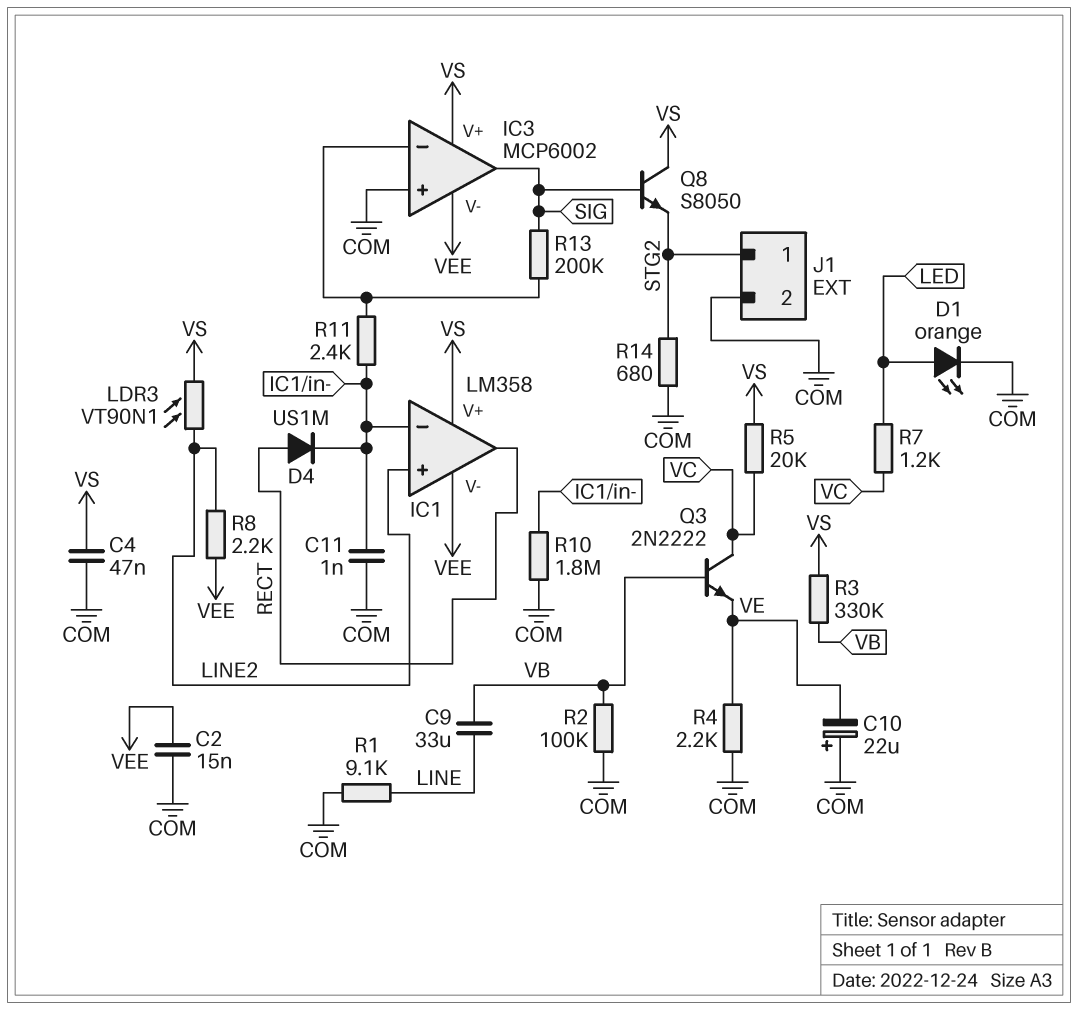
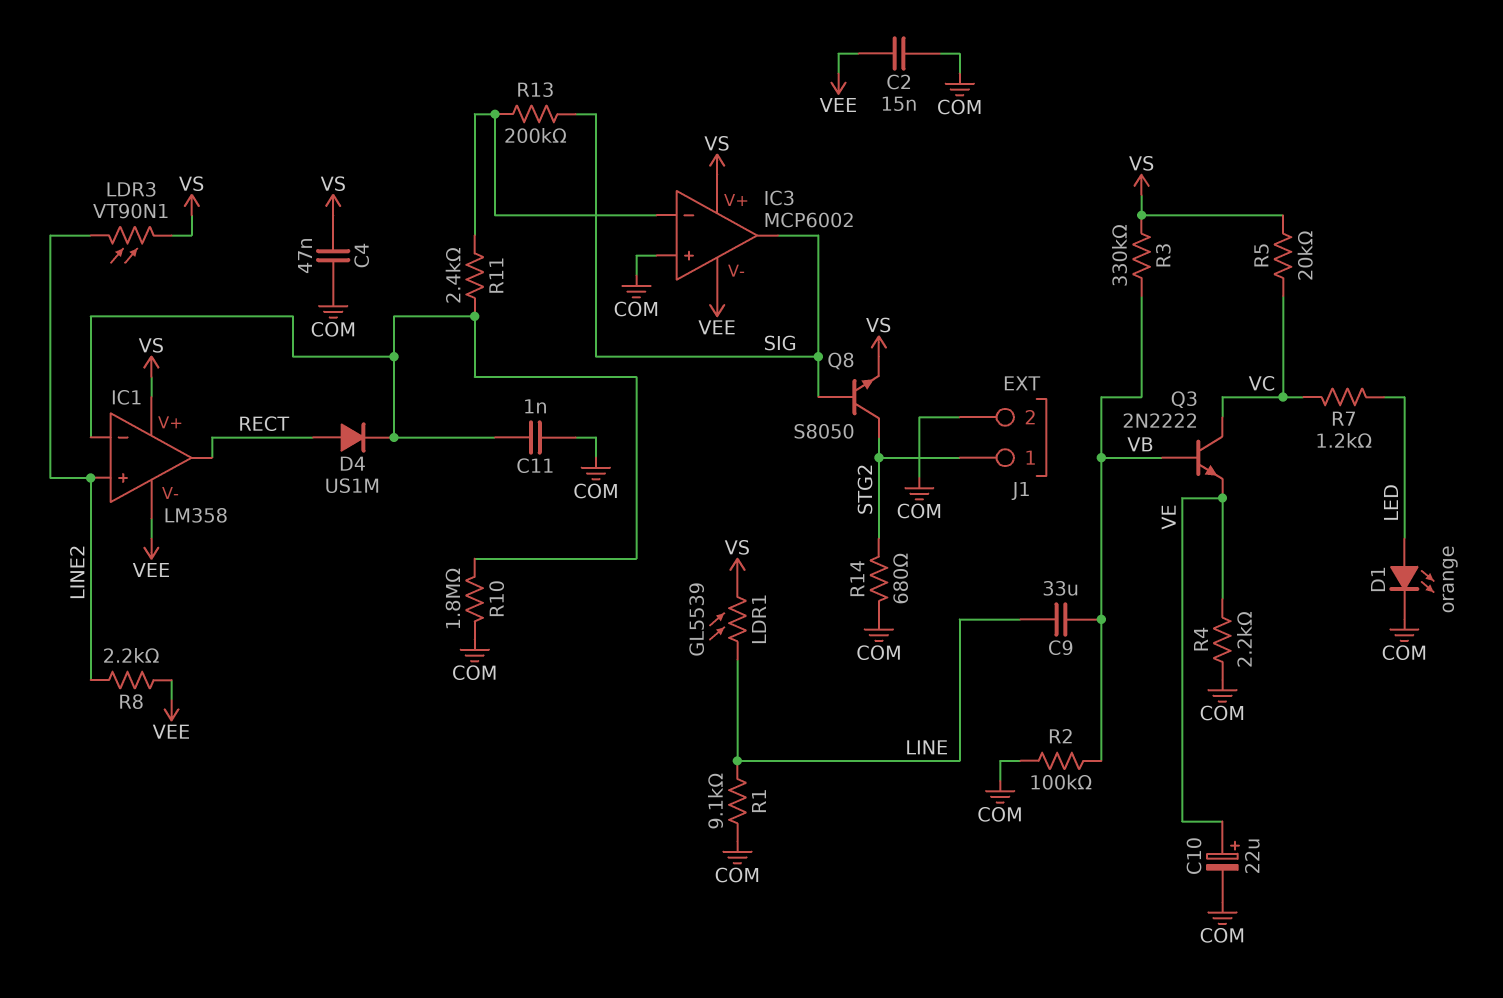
C10: 22uF (plus COM, minus VE) -> 22uF (plus VE, minus COM)
LDR1: none -> GL5539 (LINE, VS)
Q8: NPN S8050 (B SIG, C VS, E STG2) -> NPN S8050 (B SIG, C STG2, E VS)

